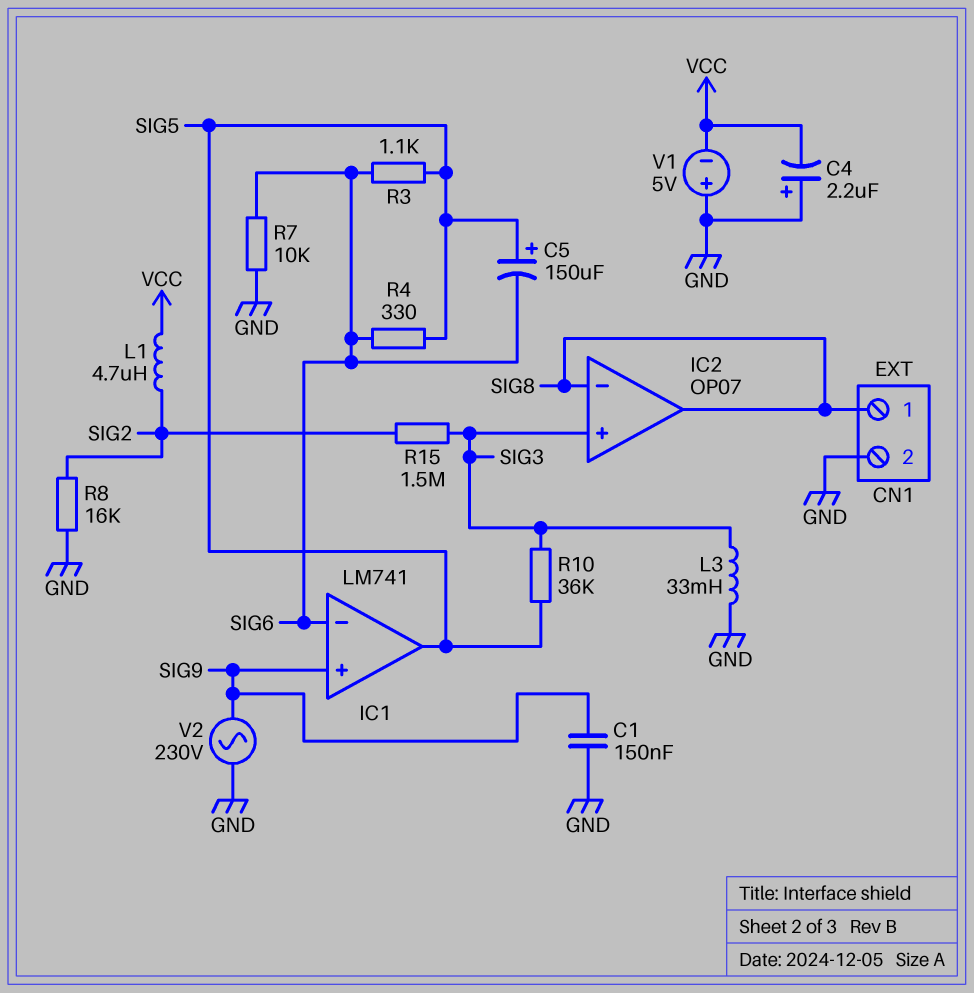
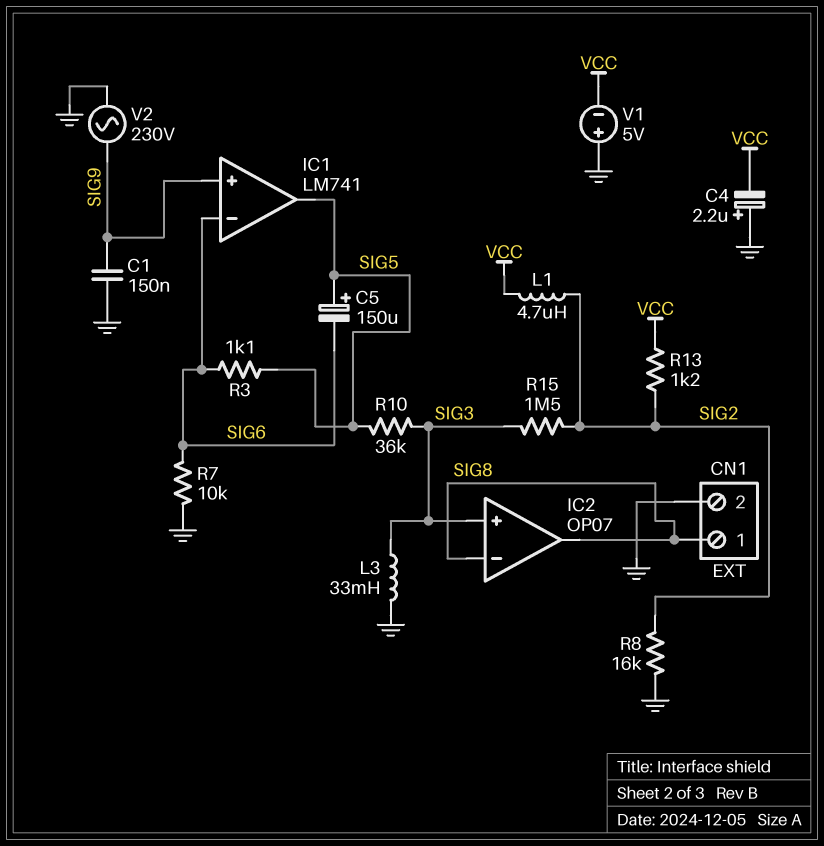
R4: 330 (SIG5, SIG6) -> none
R13: none -> 1.2k (SIG2, VCC)

